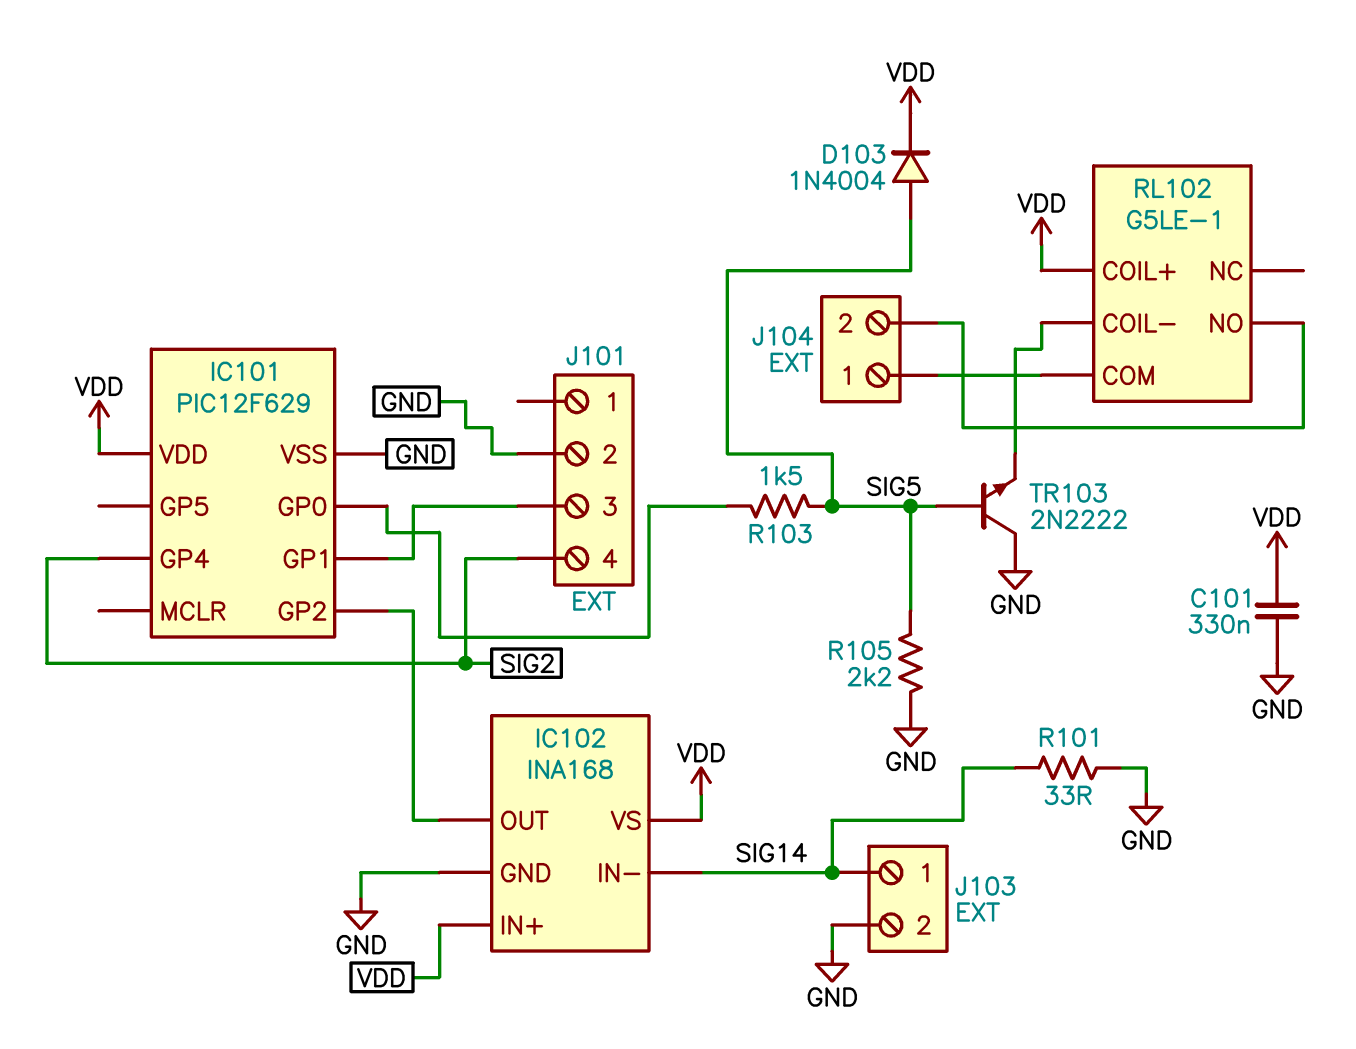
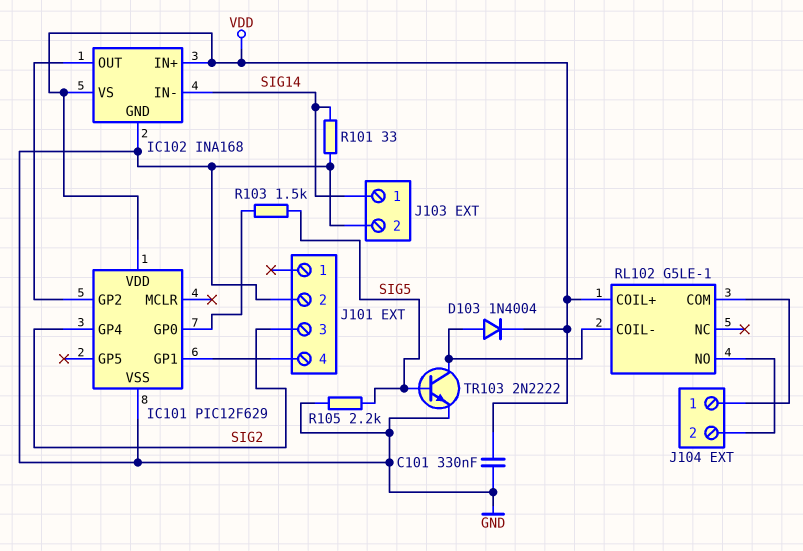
D103: diode 1N4004 (A SIG5, K VDD) -> diode 1N4004 (A RL102/COIL-, K VDD)
J101 pin 3: IC101/GP1 -> SIG2
J101 pin 4: SIG2 -> IC101/GP1
TR103: NPN 2N2222 (B SIG5, C GND, E RL102/COIL-) -> NPN 2N2222 (B SIG5, C RL102/COIL-, E GND)

